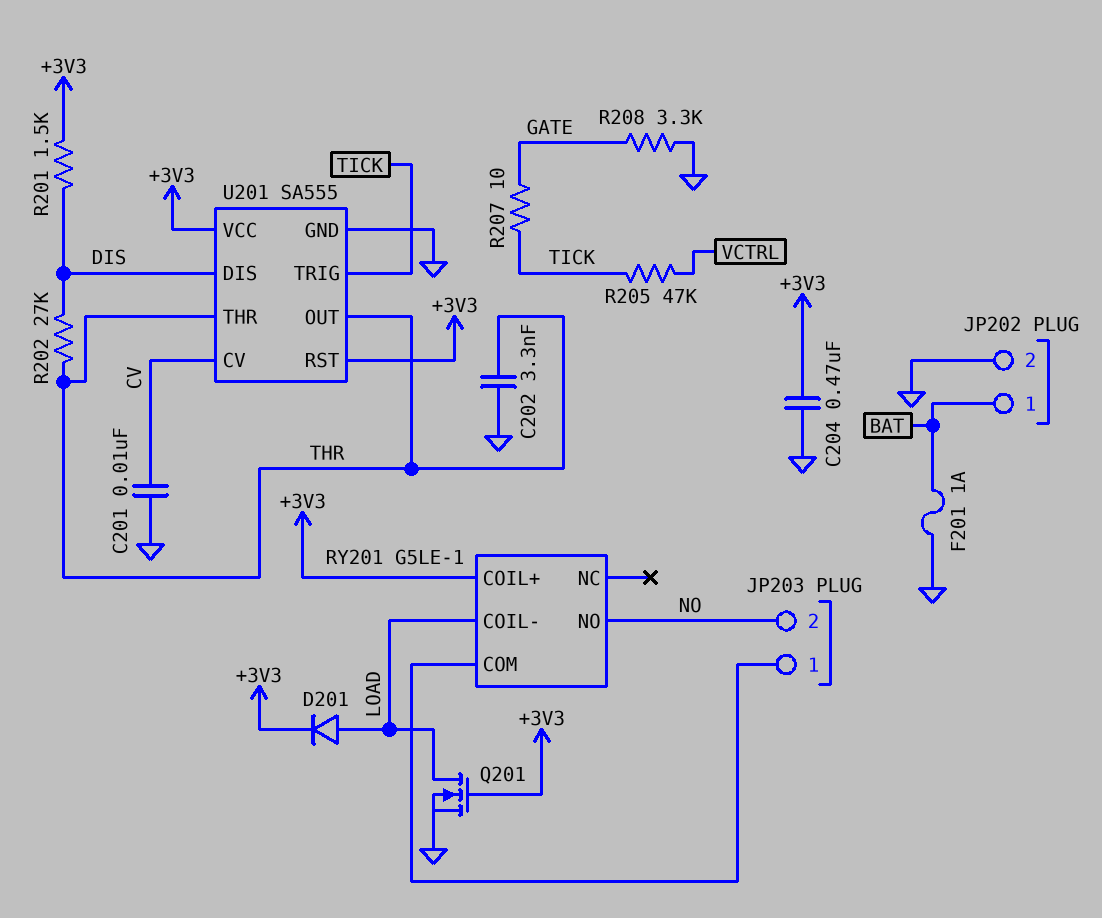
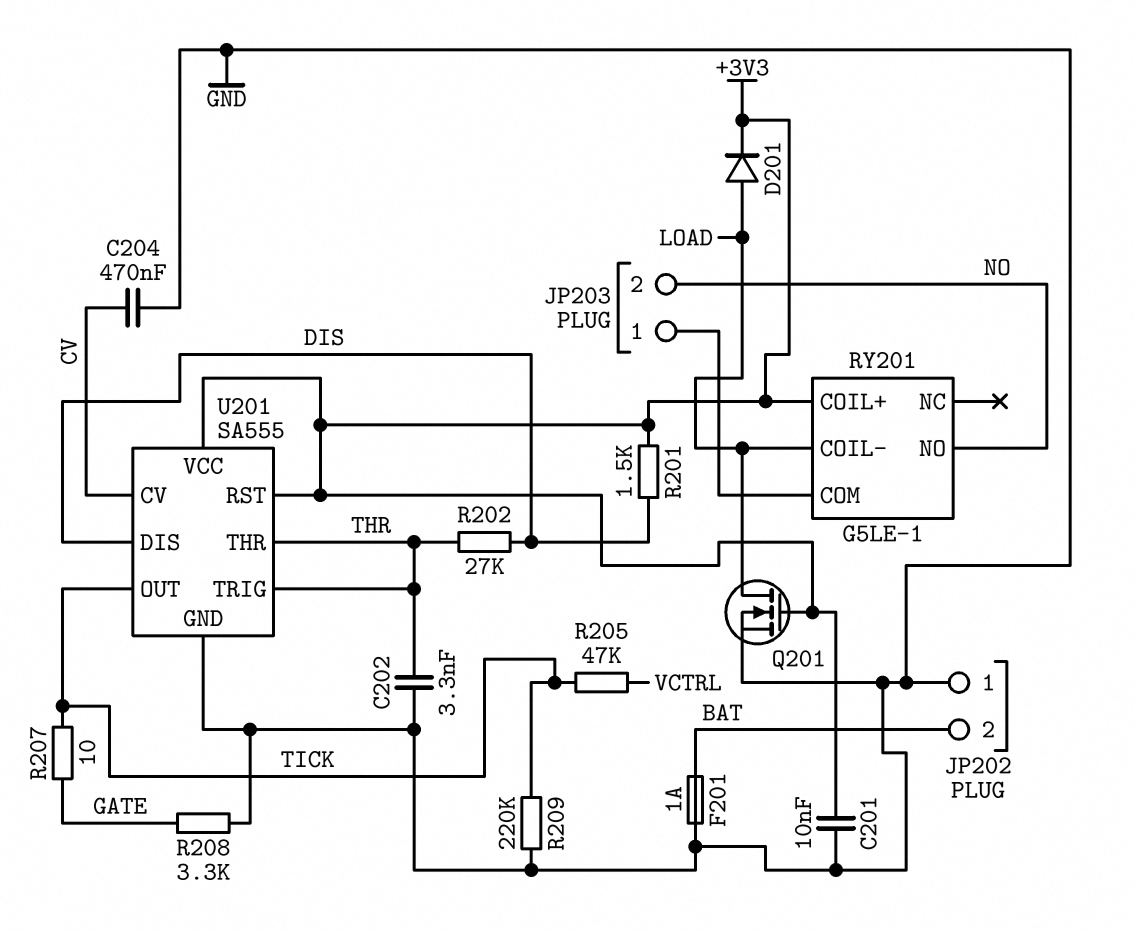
C201: 10nF (CV, GND) -> 10nF (+3V3, GND)
C204: 470nF (+3V3, GND) -> 470nF (CV, GND)
JP202 pin 1: BAT -> GND
JP202 pin 2: GND -> BAT
R209: none -> 220k (GND, TICK)
U201 pin OUT: THR -> TICK
U201 pin TRIG: TICK -> THR

